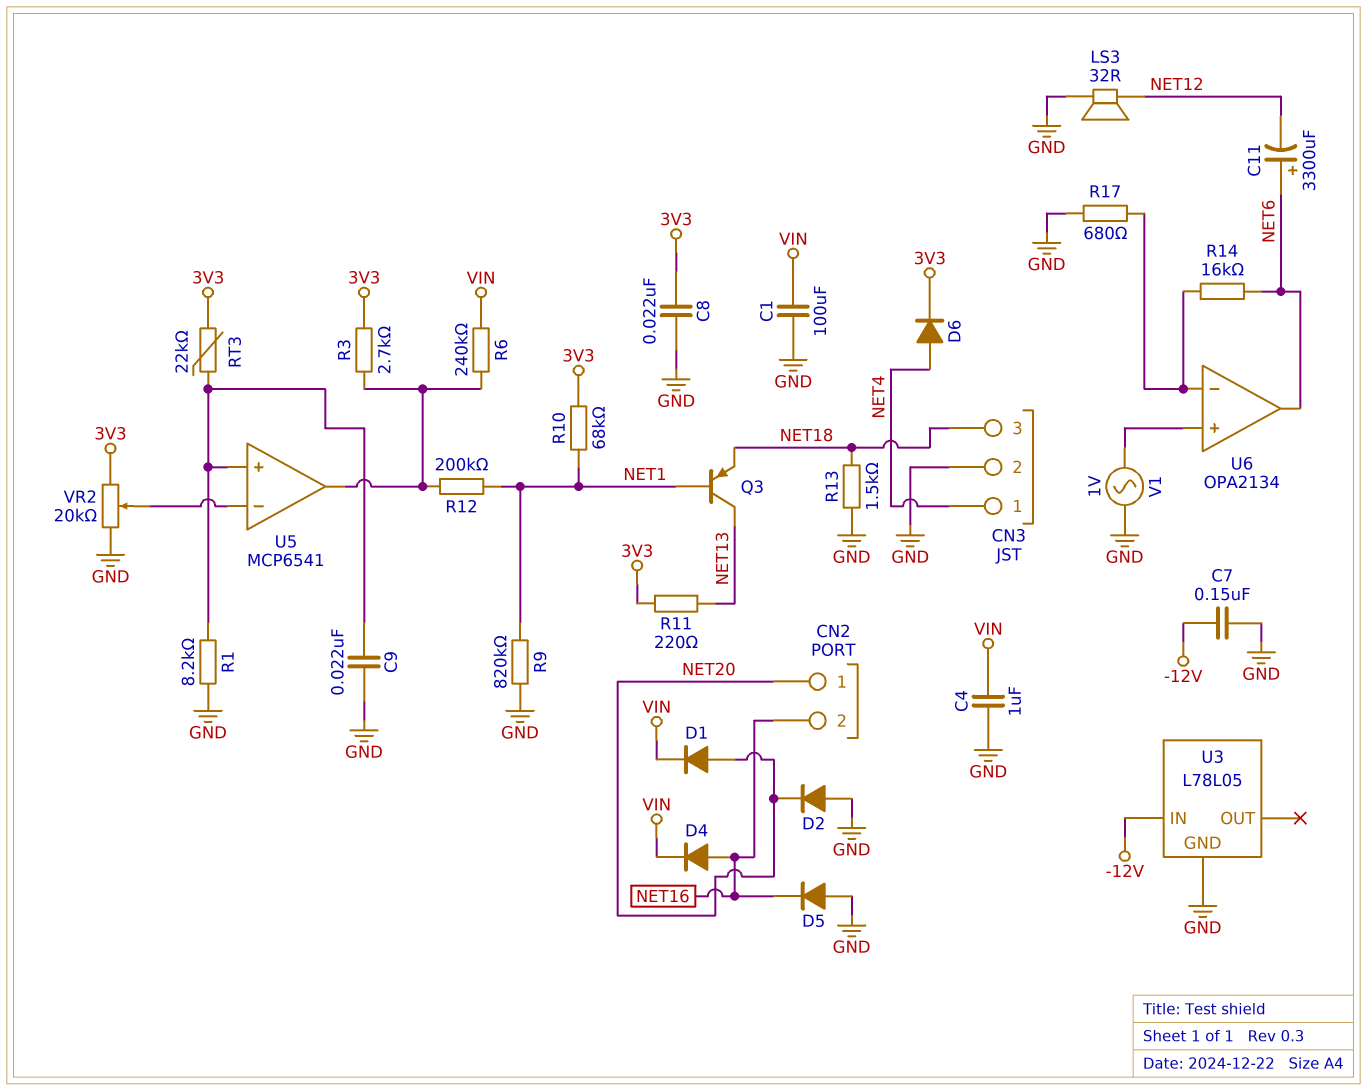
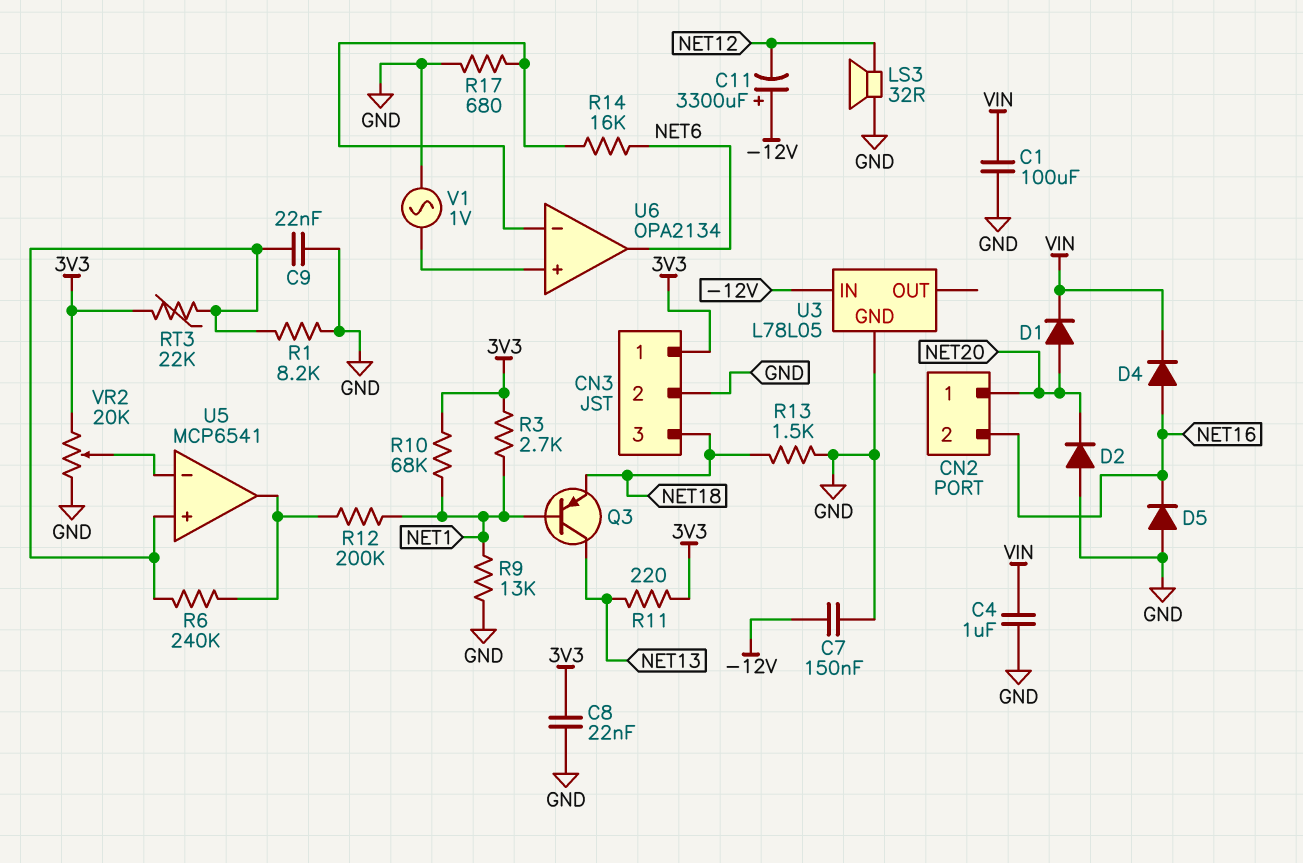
C11: 3300uF (plus NET6, minus NET12) -> 3300uF (plus -12V, minus NET12)
CN3 pin 1: NET4 -> 3V3
D6: diode (A NET4, K 3V3) -> none
R3: 2.7k (3V3, U5/out) -> 2.7k (3V3, NET1)
R6: 240k (U5/out, VIN) -> 240k (U5/in+, U5/out)
R9: 820k (GND, NET1) -> 13k (GND, NET1)

